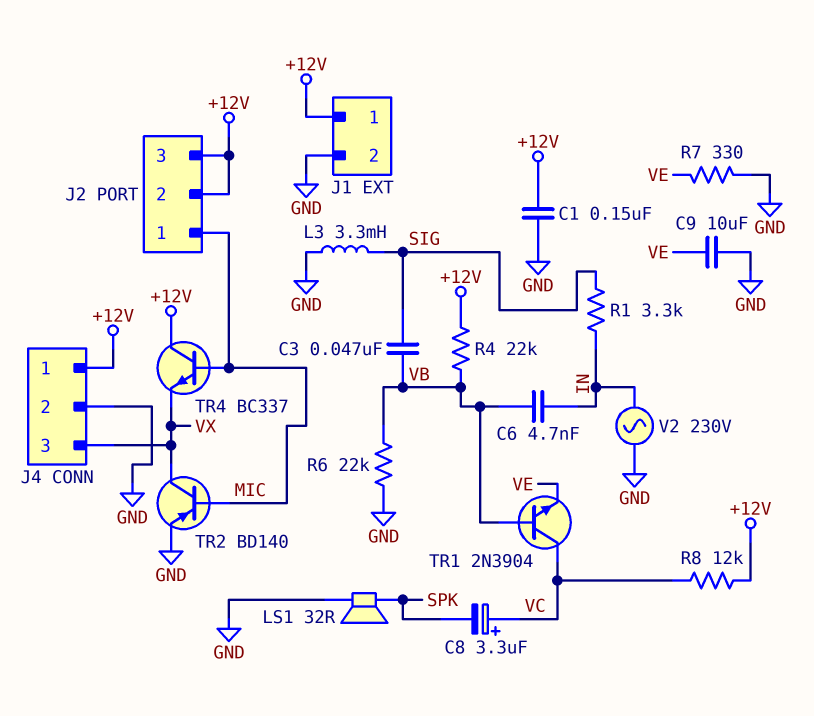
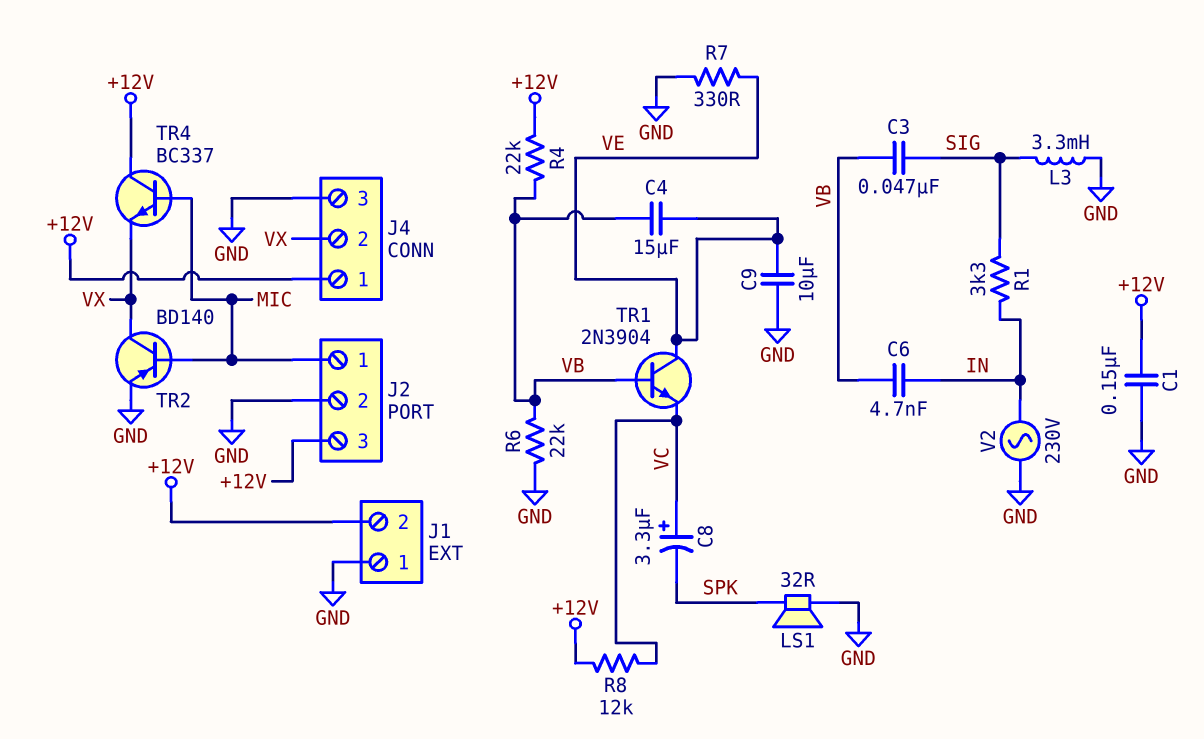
C4: none -> 15uF (VB, VE)
J1 pin 1: +12V -> GND
J1 pin 2: GND -> +12V
J2 pin 2: +12V -> GND
J4 pin 2: GND -> VX
J4 pin 3: VX -> GND
TR1: NPN 2N3904 (B VB, C VC, E VE) -> NPN 2N3904 (B VB, C VE, E VC)

